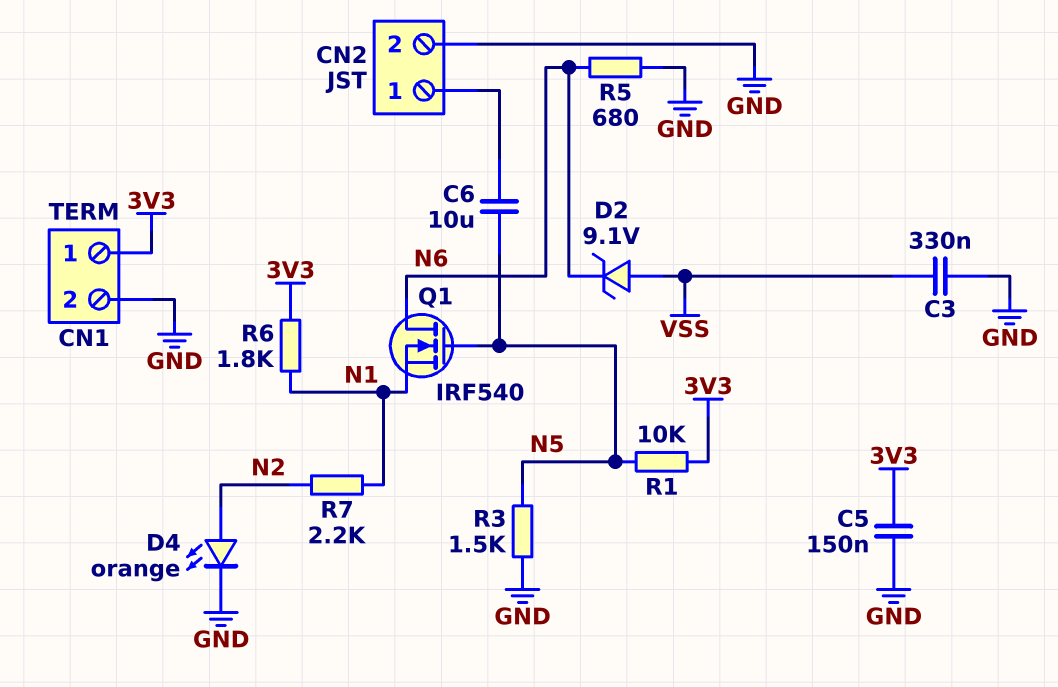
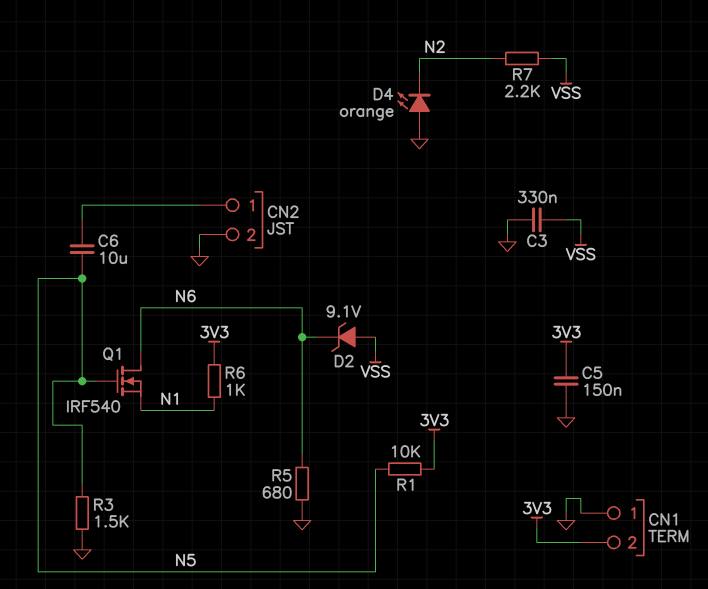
CN1 pin 1: 3V3 -> GND
CN1 pin 2: GND -> 3V3
D4: LED orange (A N2, K GND) -> LED orange (A GND, K N2)
R6: 1.8k (3V3, N1) -> 1k (3V3, N1)
R7: 2.2k (N1, N2) -> 2.2k (N2, VSS)

